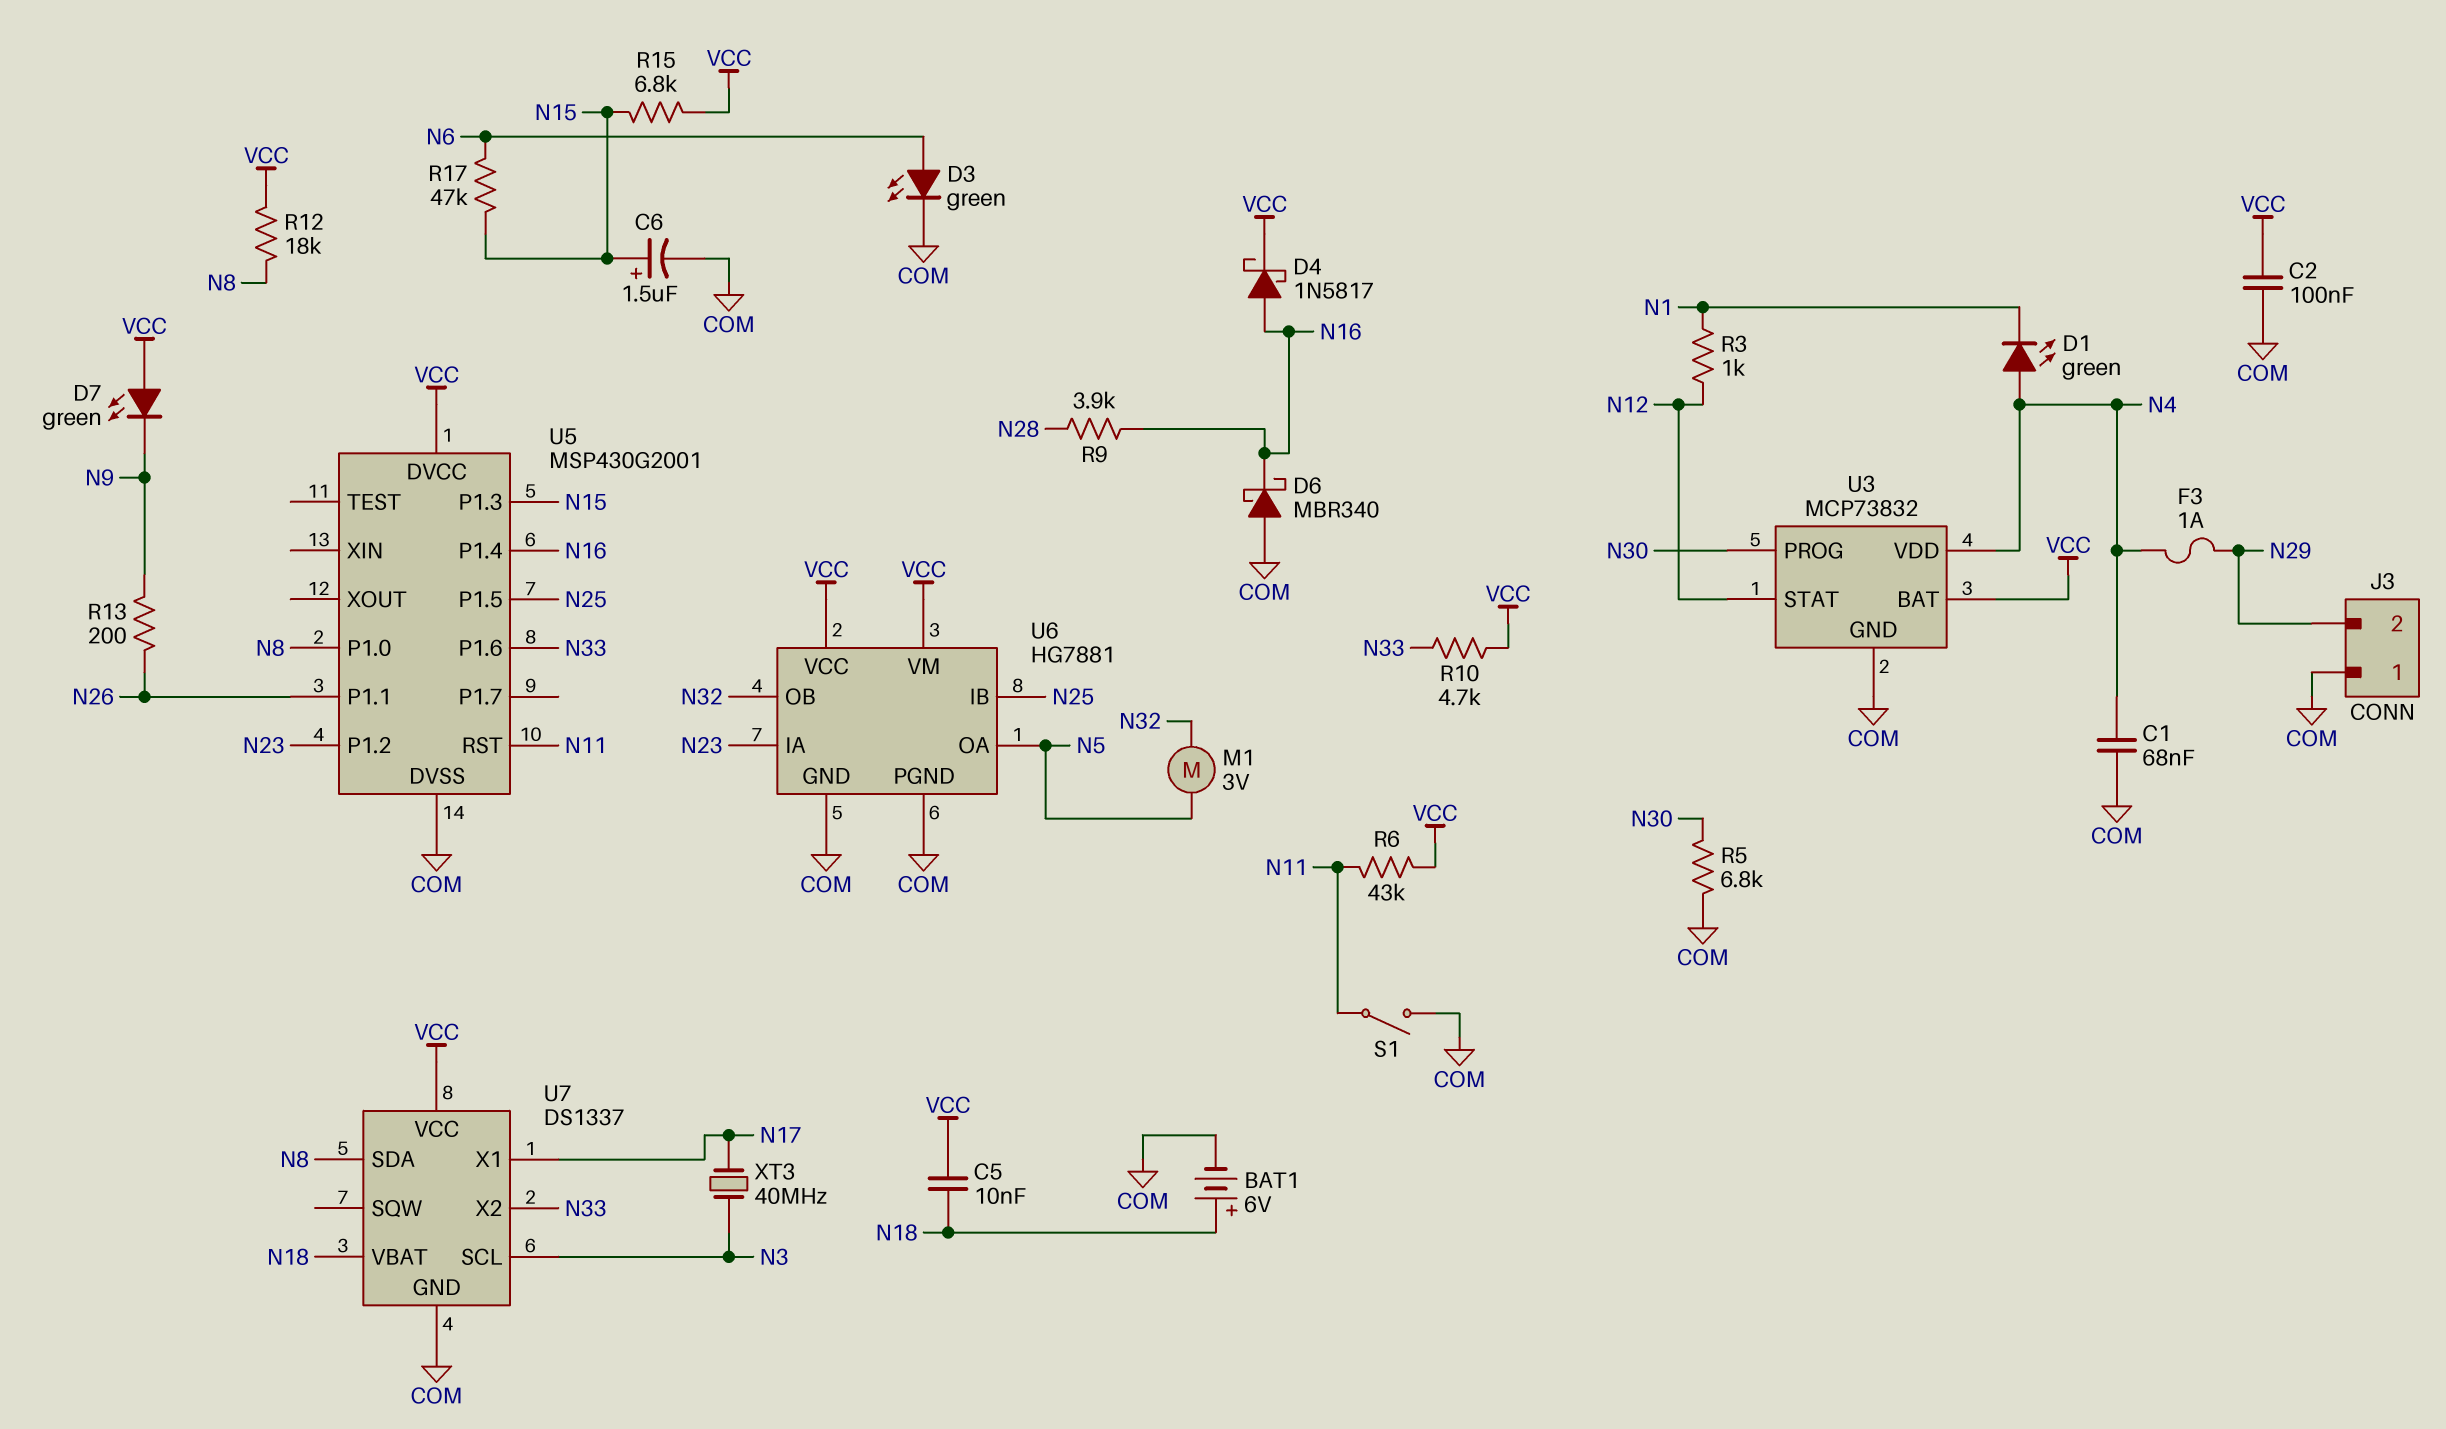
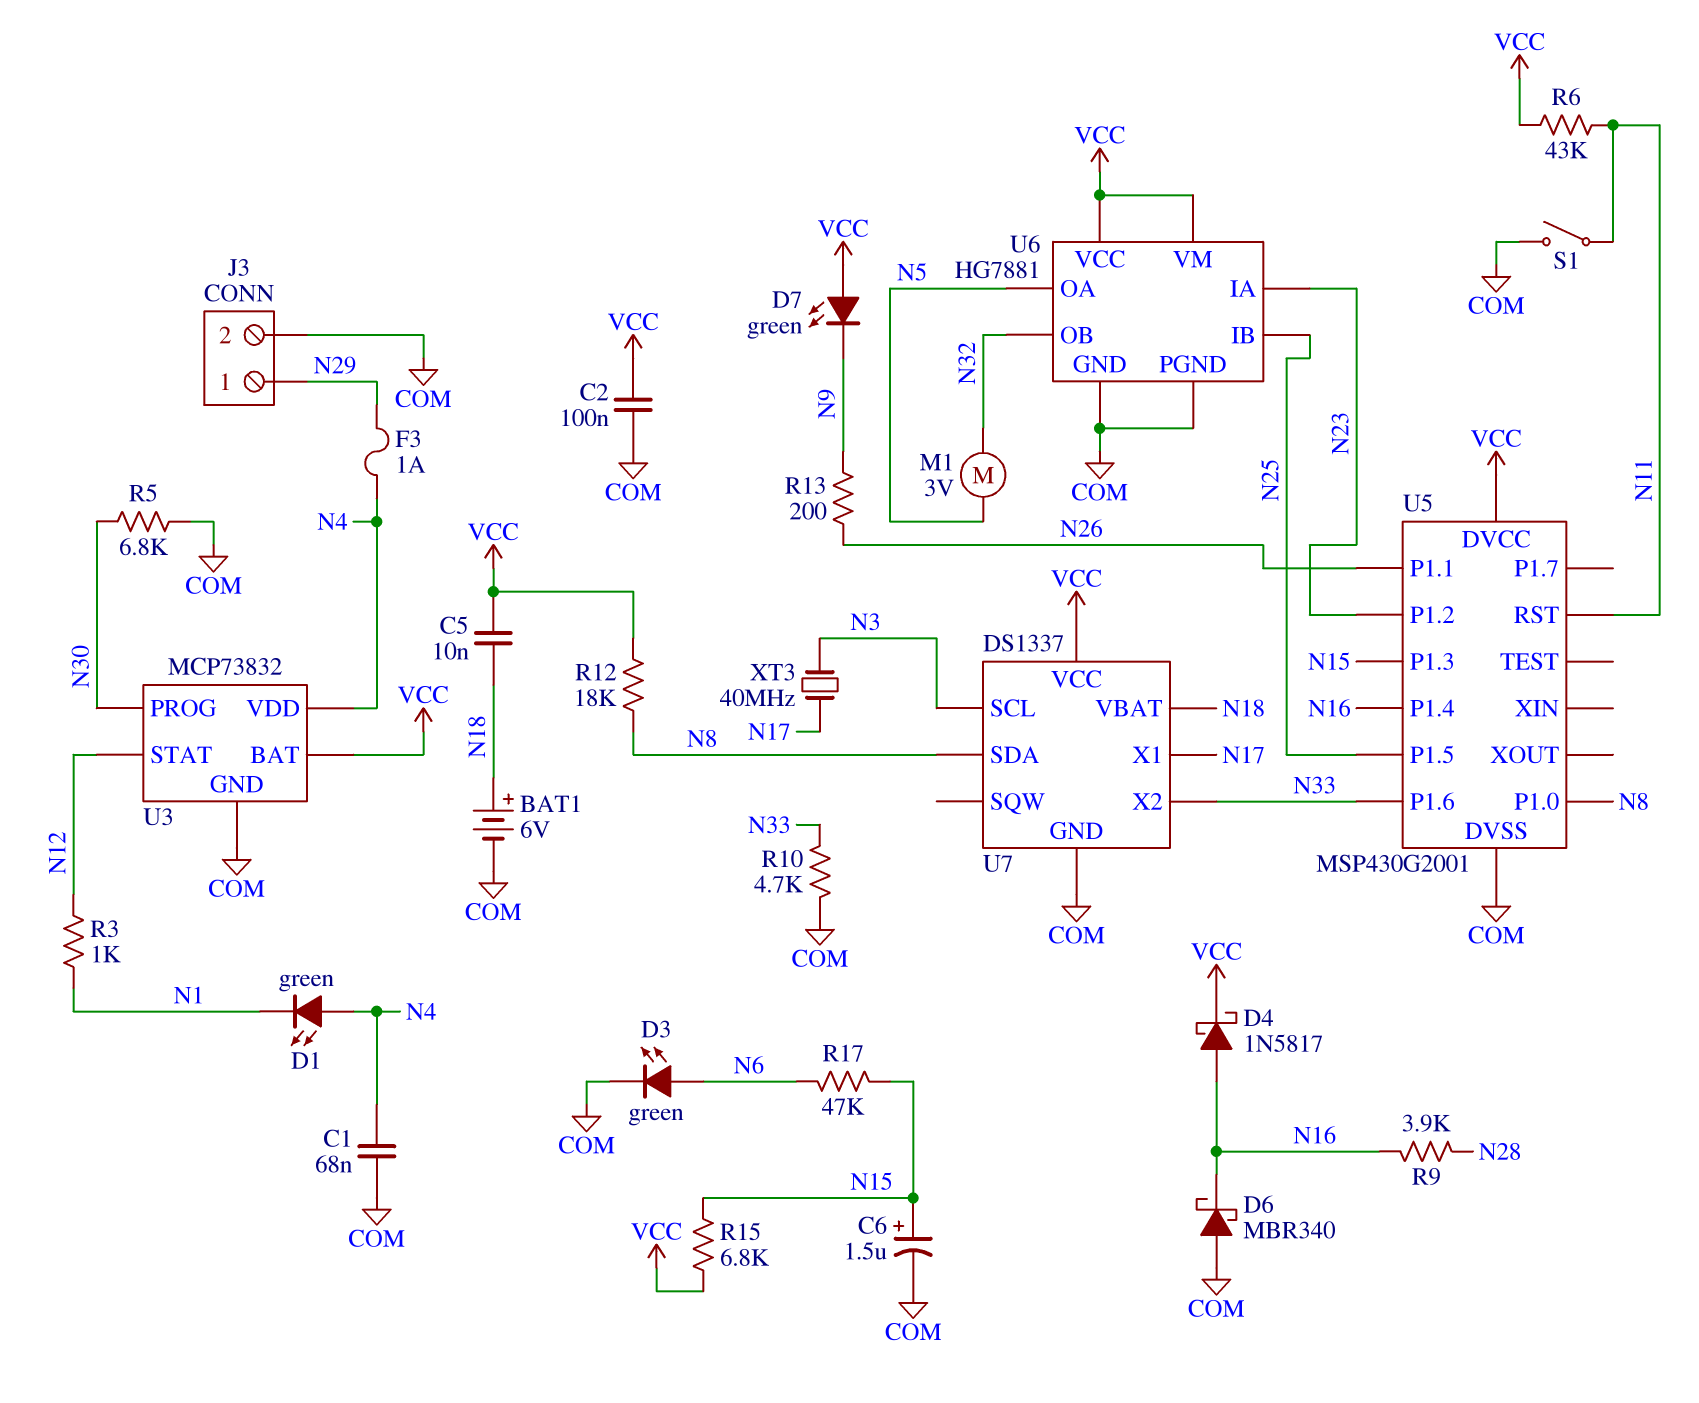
J3 pin 1: COM -> N29
J3 pin 2: N29 -> COM
R10: 4.7k (N33, VCC) -> 4.7k (COM, N33)

